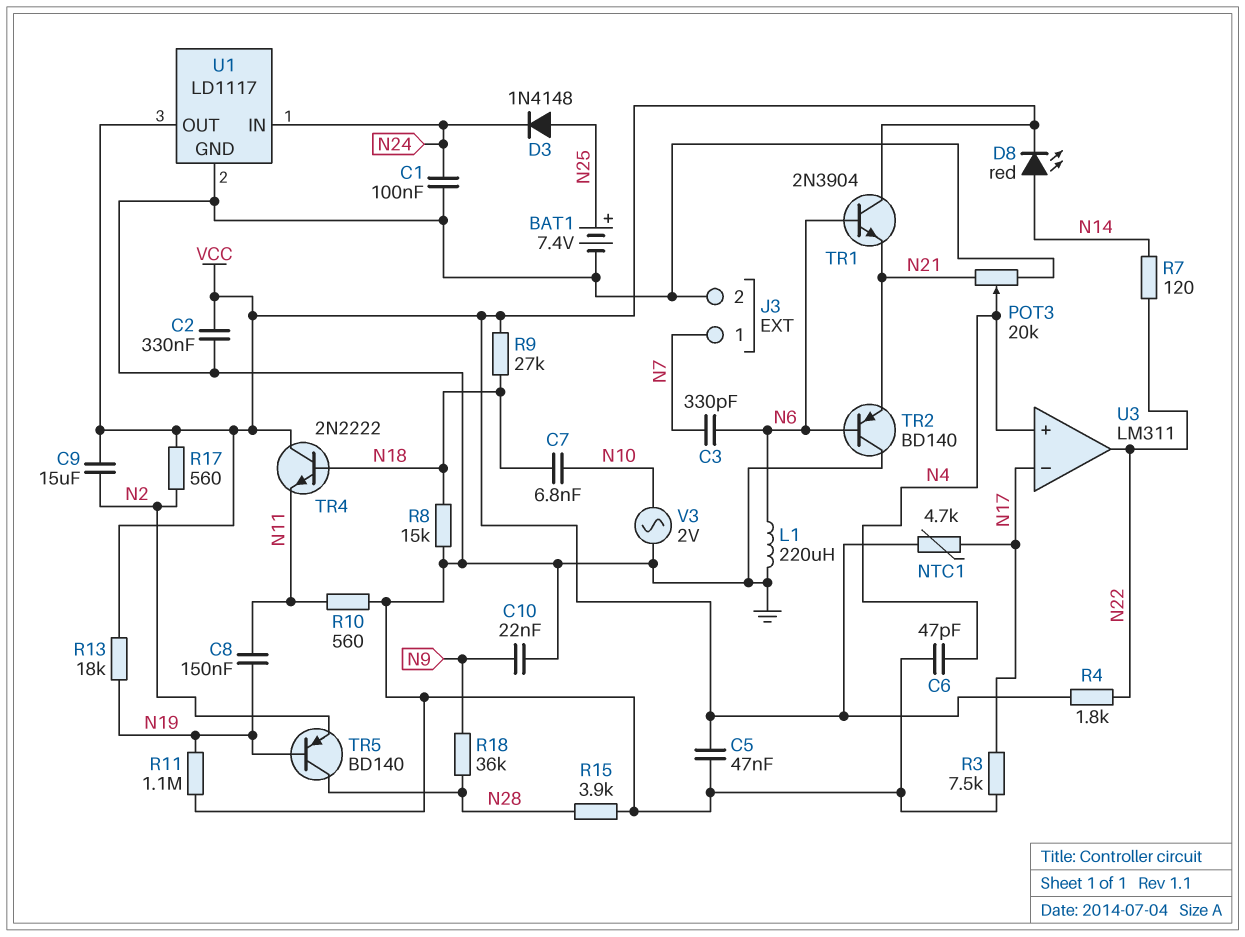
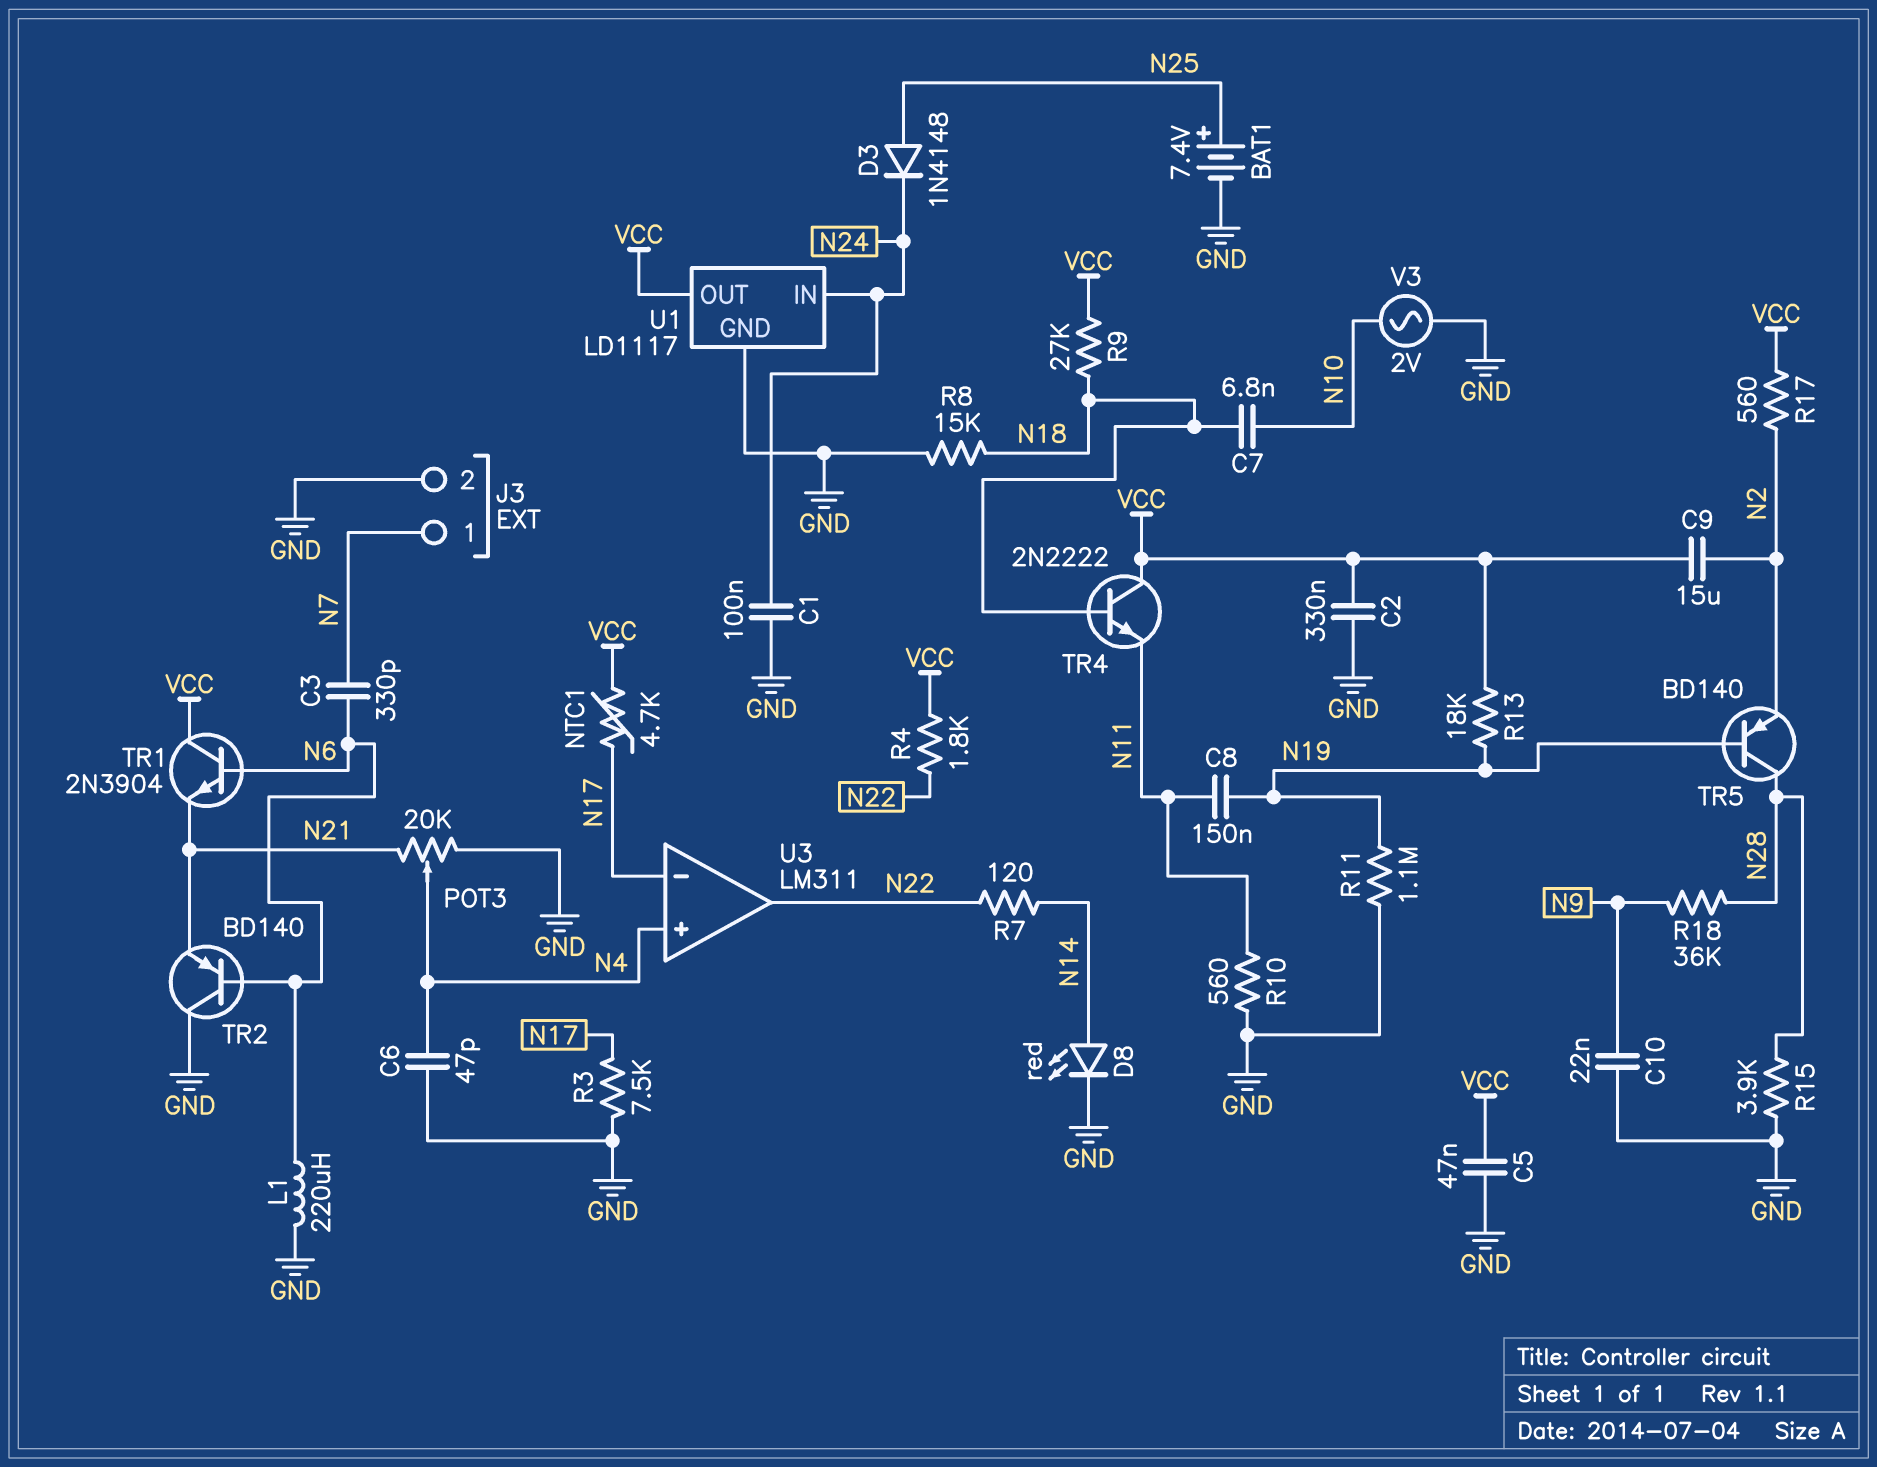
D8: LED red (A N14, K VCC) -> LED red (A N14, K GND)

